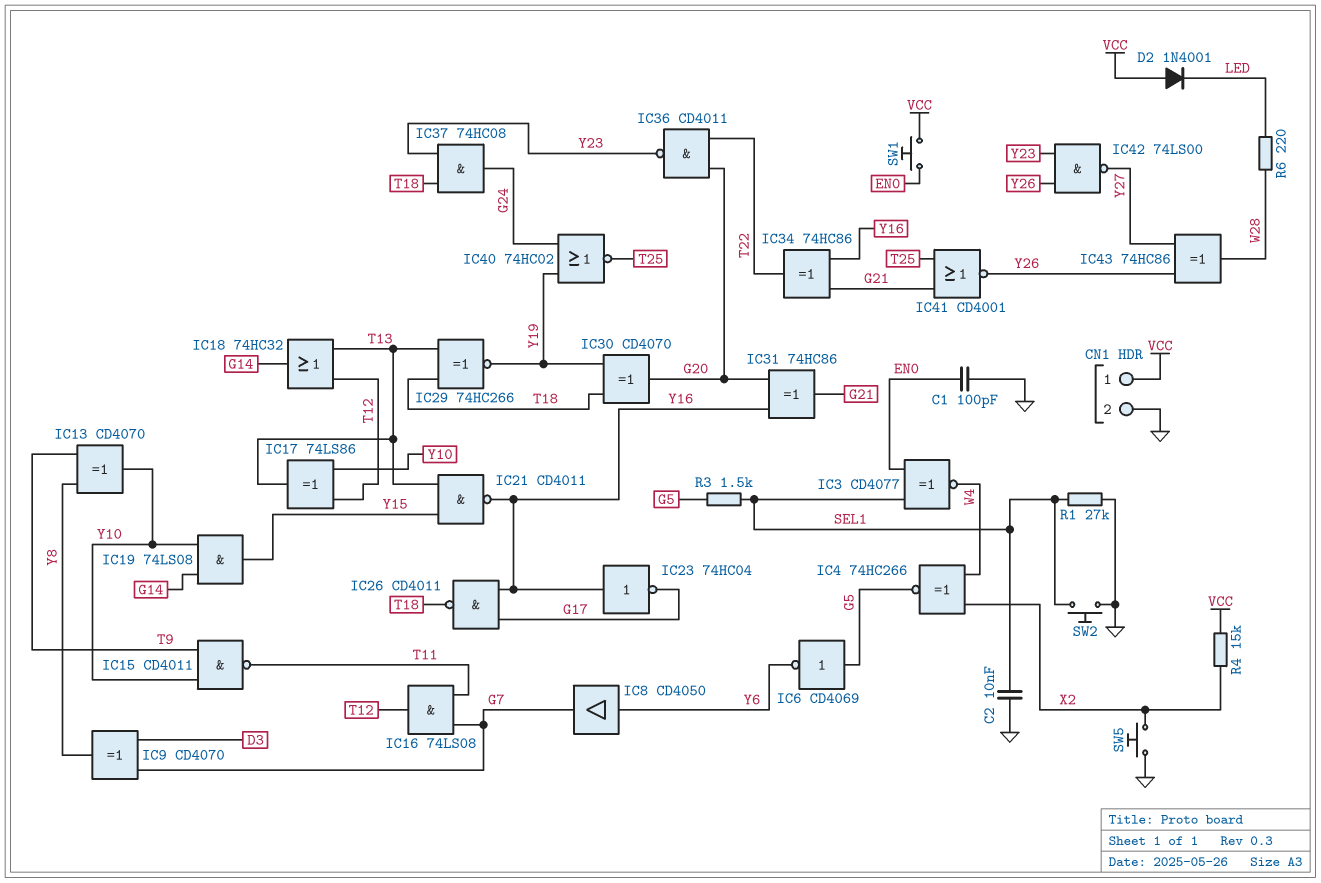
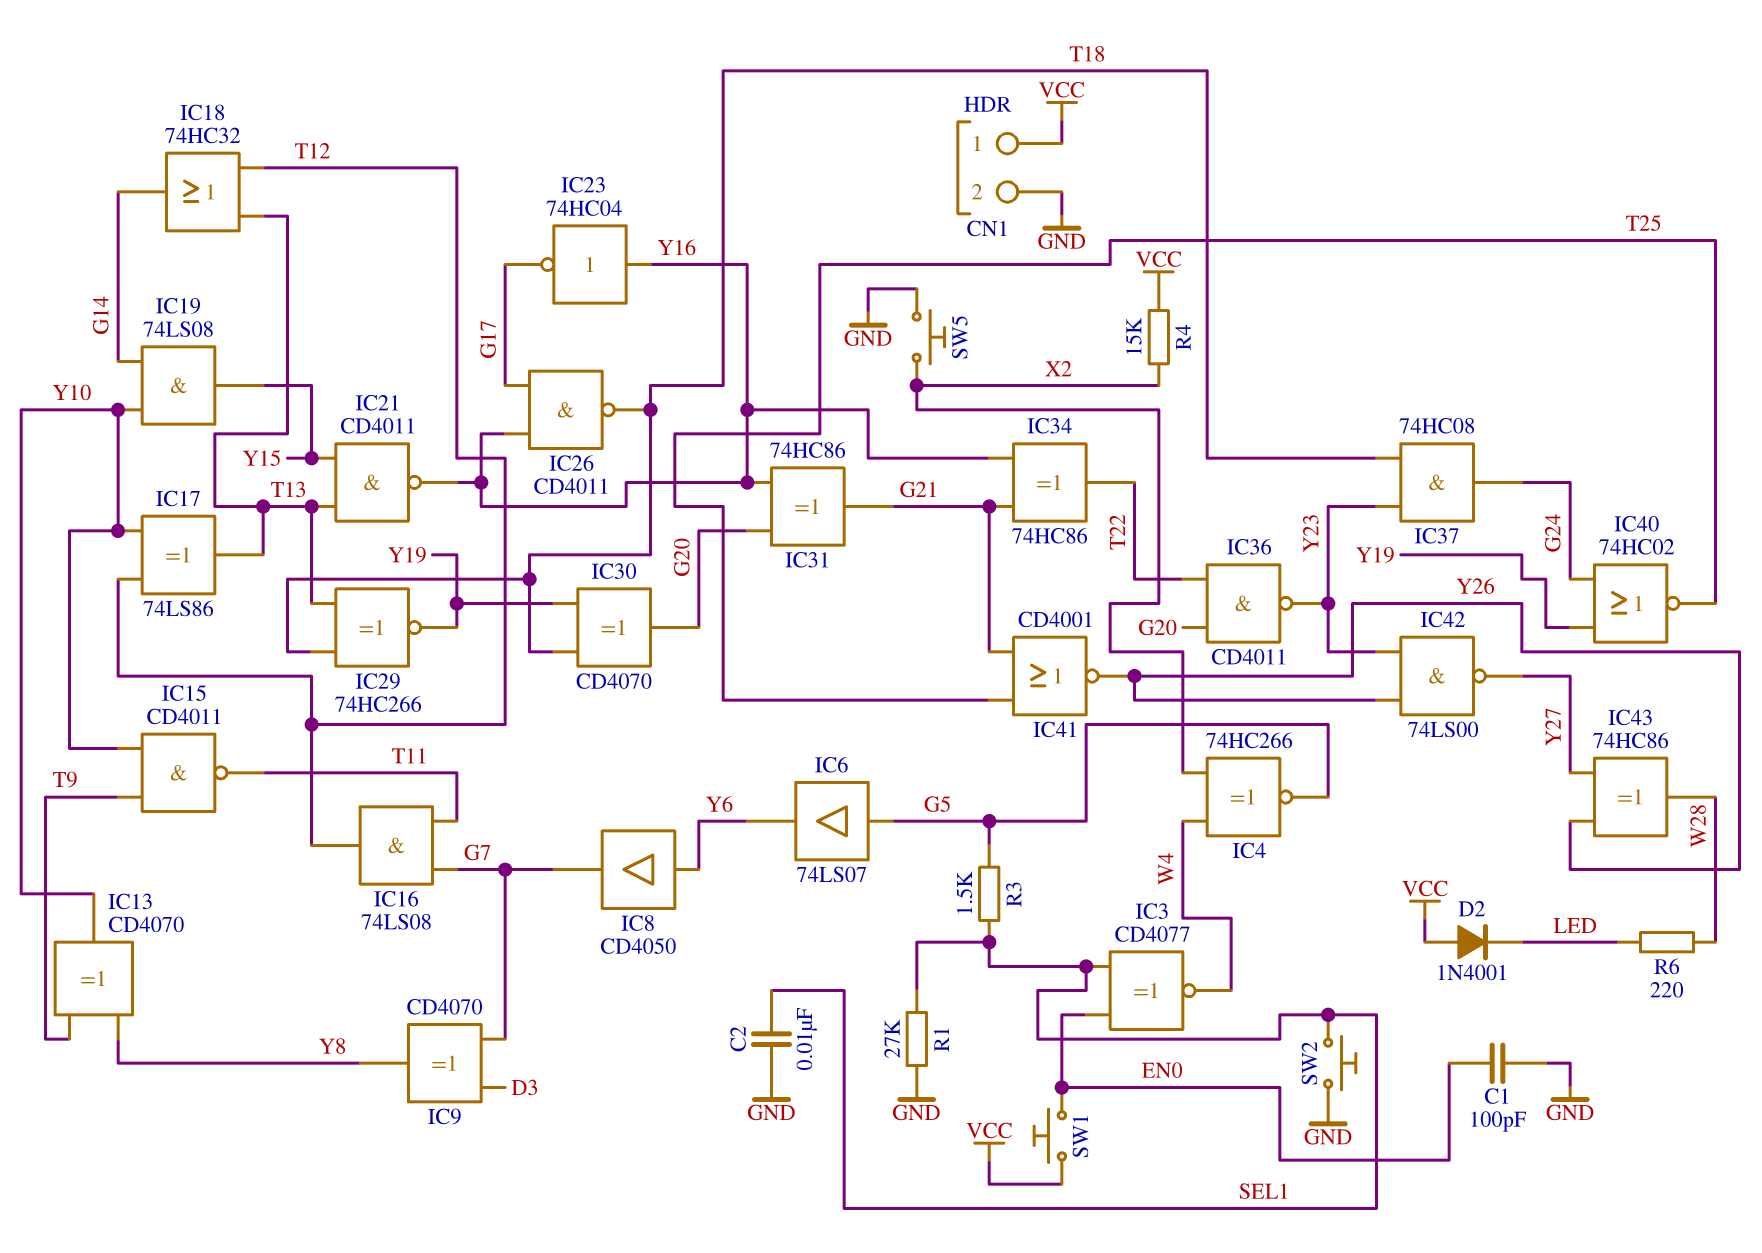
IC6: NOT CD4069 (in G5, out Y6) -> buffer 74LS07 (in G5, out Y6)

